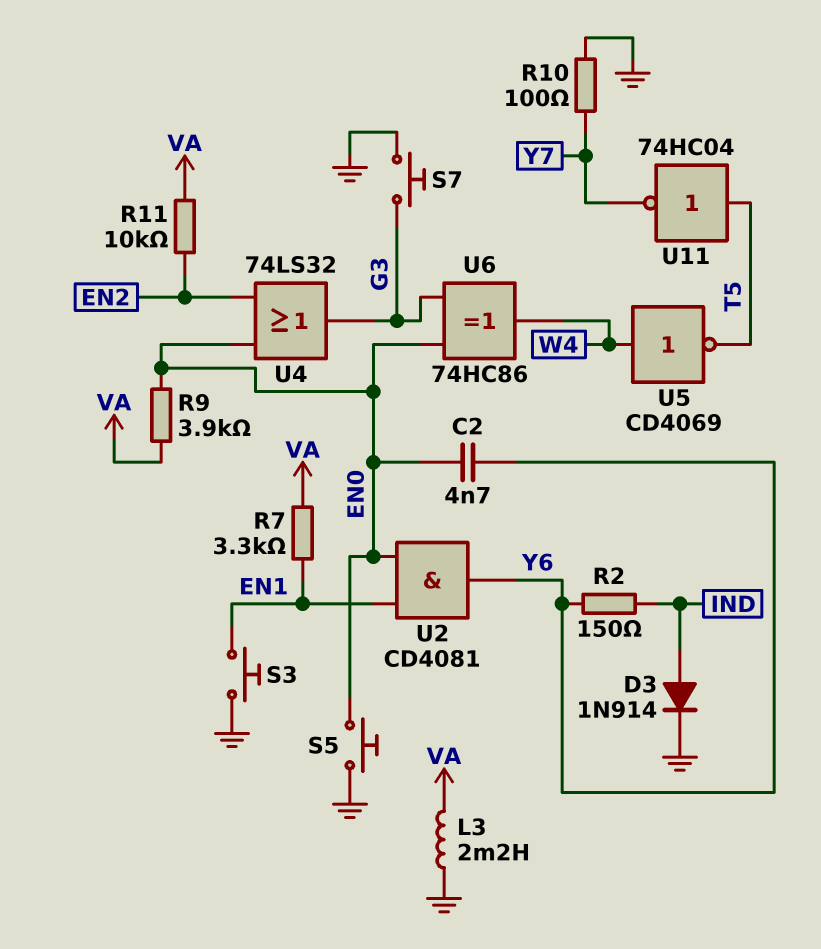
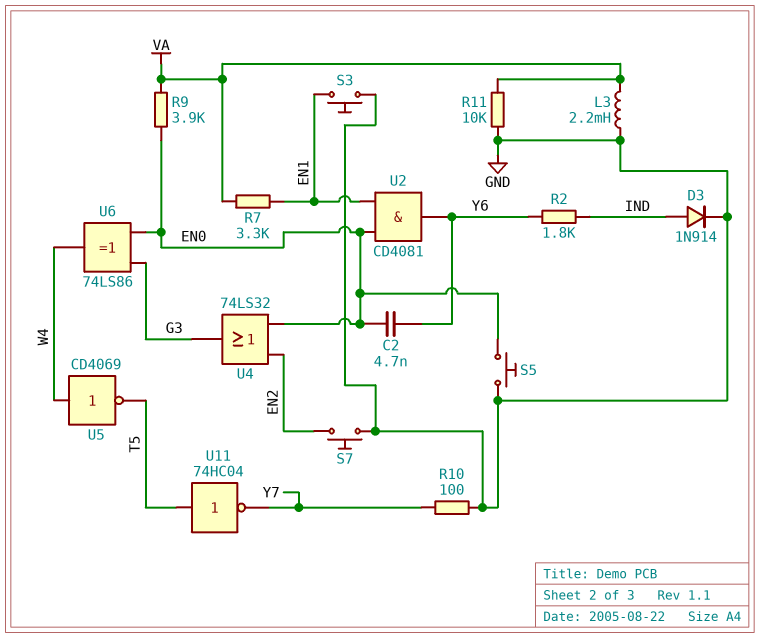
R2: 150 (IND, Y6) -> 1.8k (IND, Y6)
R11: 10k (EN2, VA) -> 10k (GND, VA)
S7: button (G3, GND) -> button (EN2, GND)
U6: XOR 74HC86 (in EN0, in G3, out W4) -> XOR 74LS86 (in EN0, in G3, out W4)

